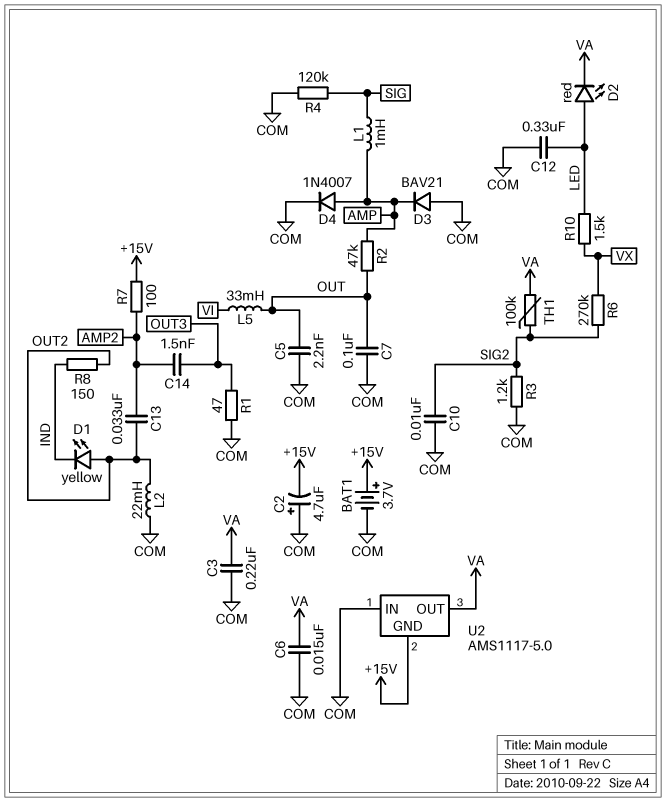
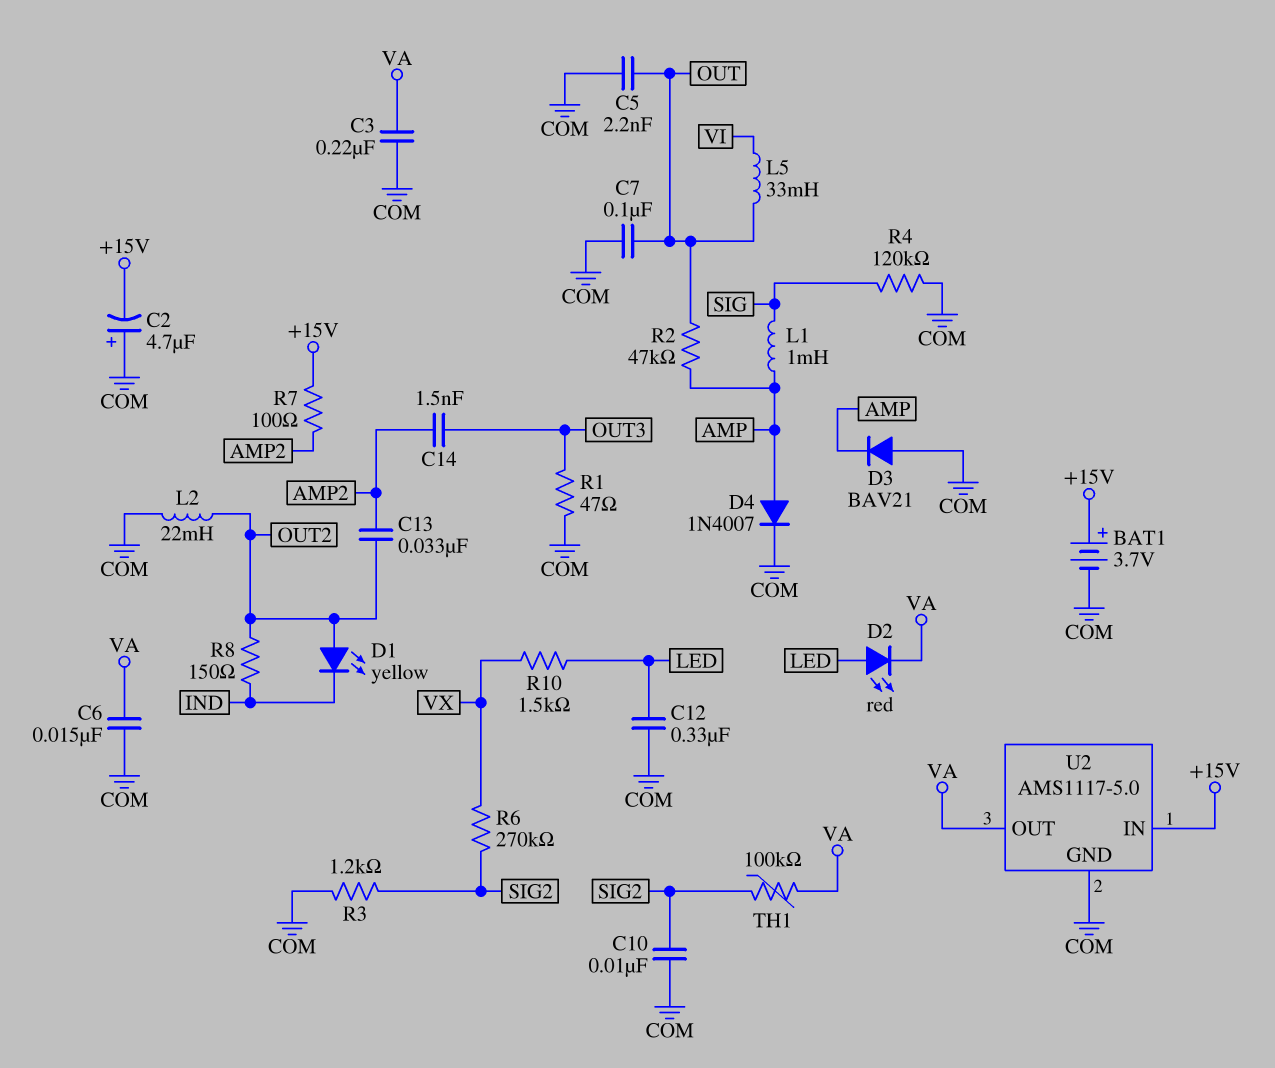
U2 pin GND: +15V -> COM
U2 pin IN: COM -> +15V

